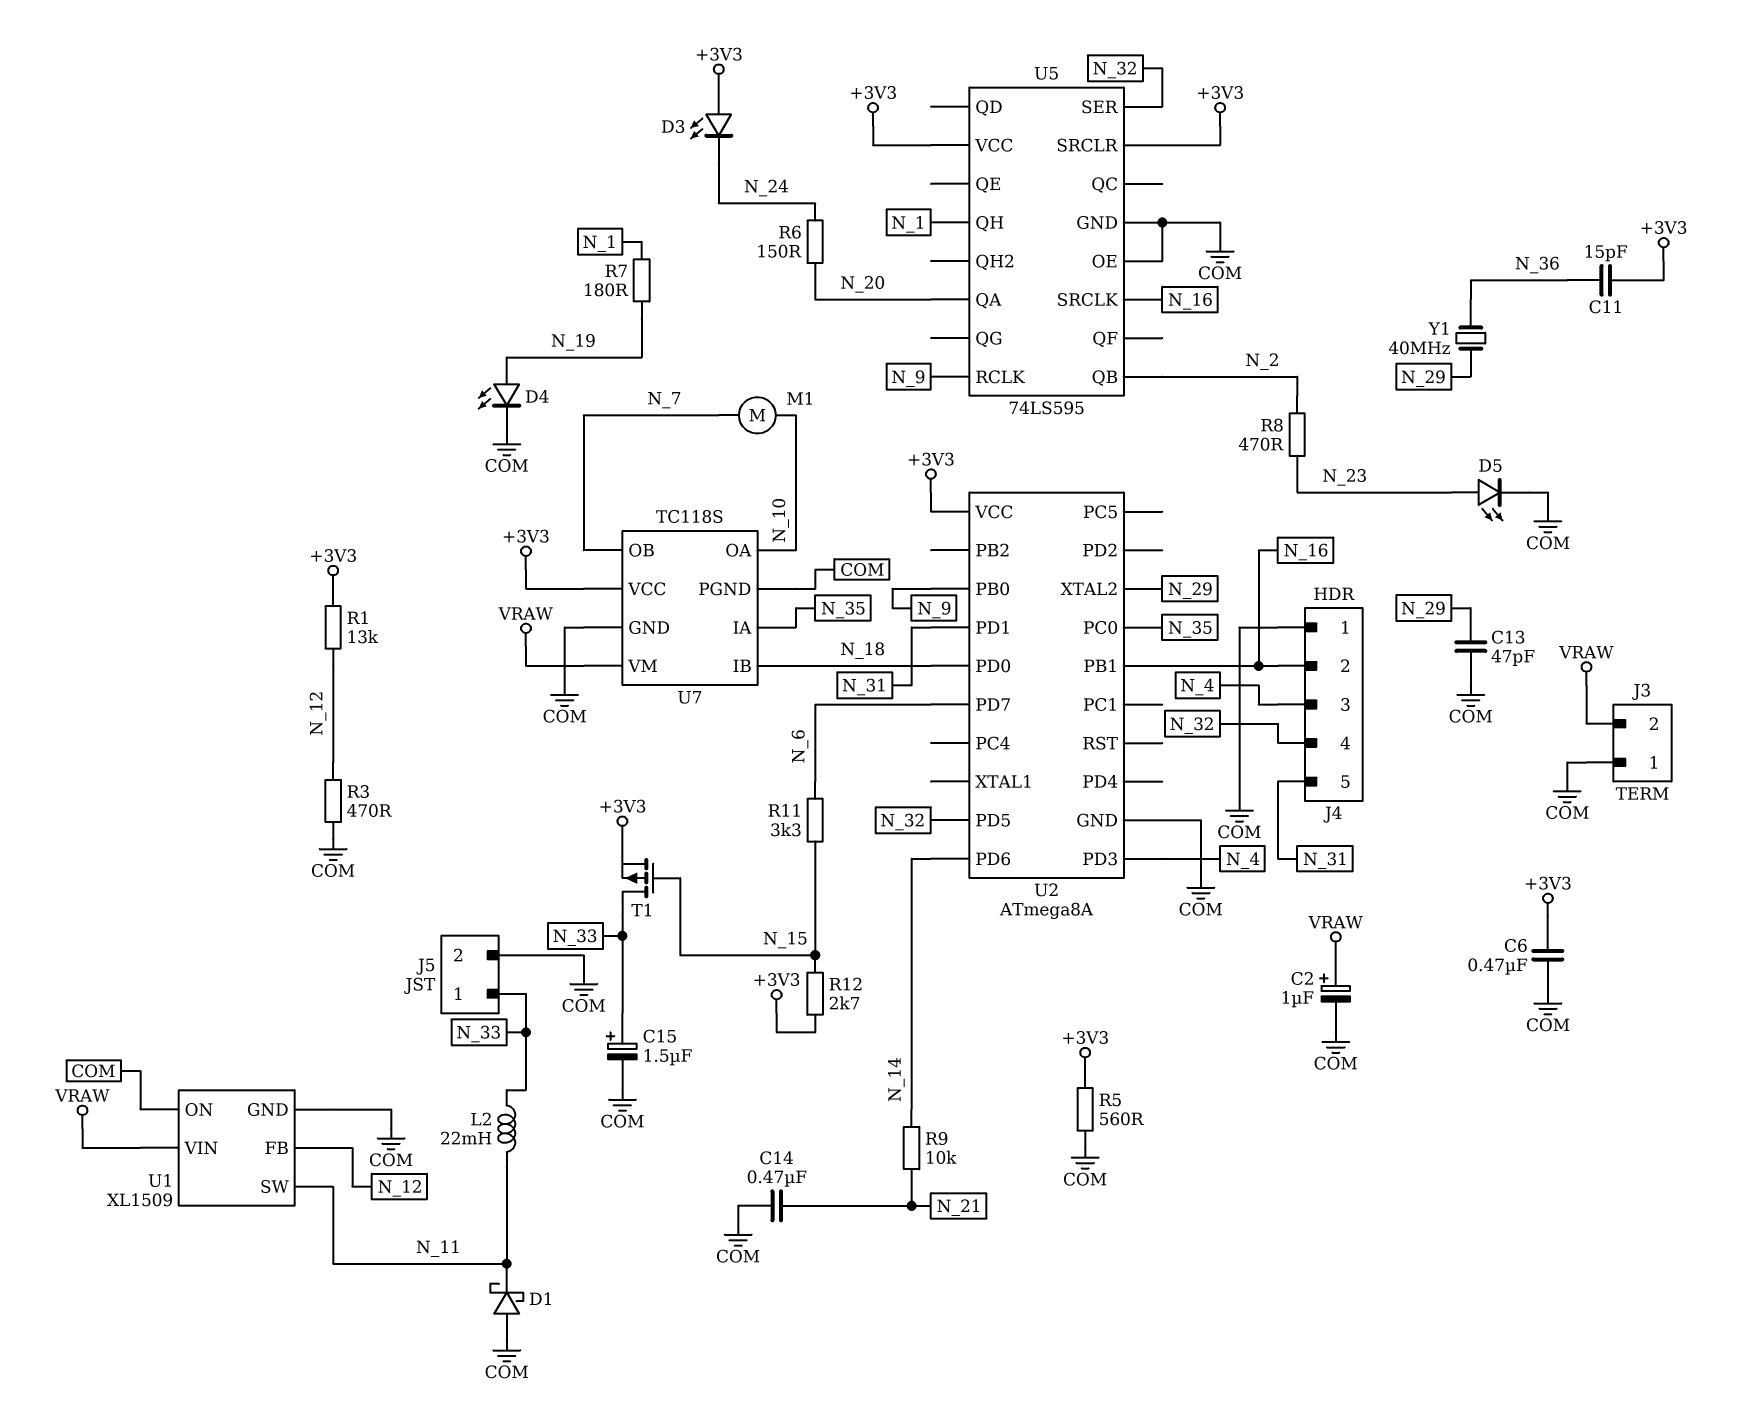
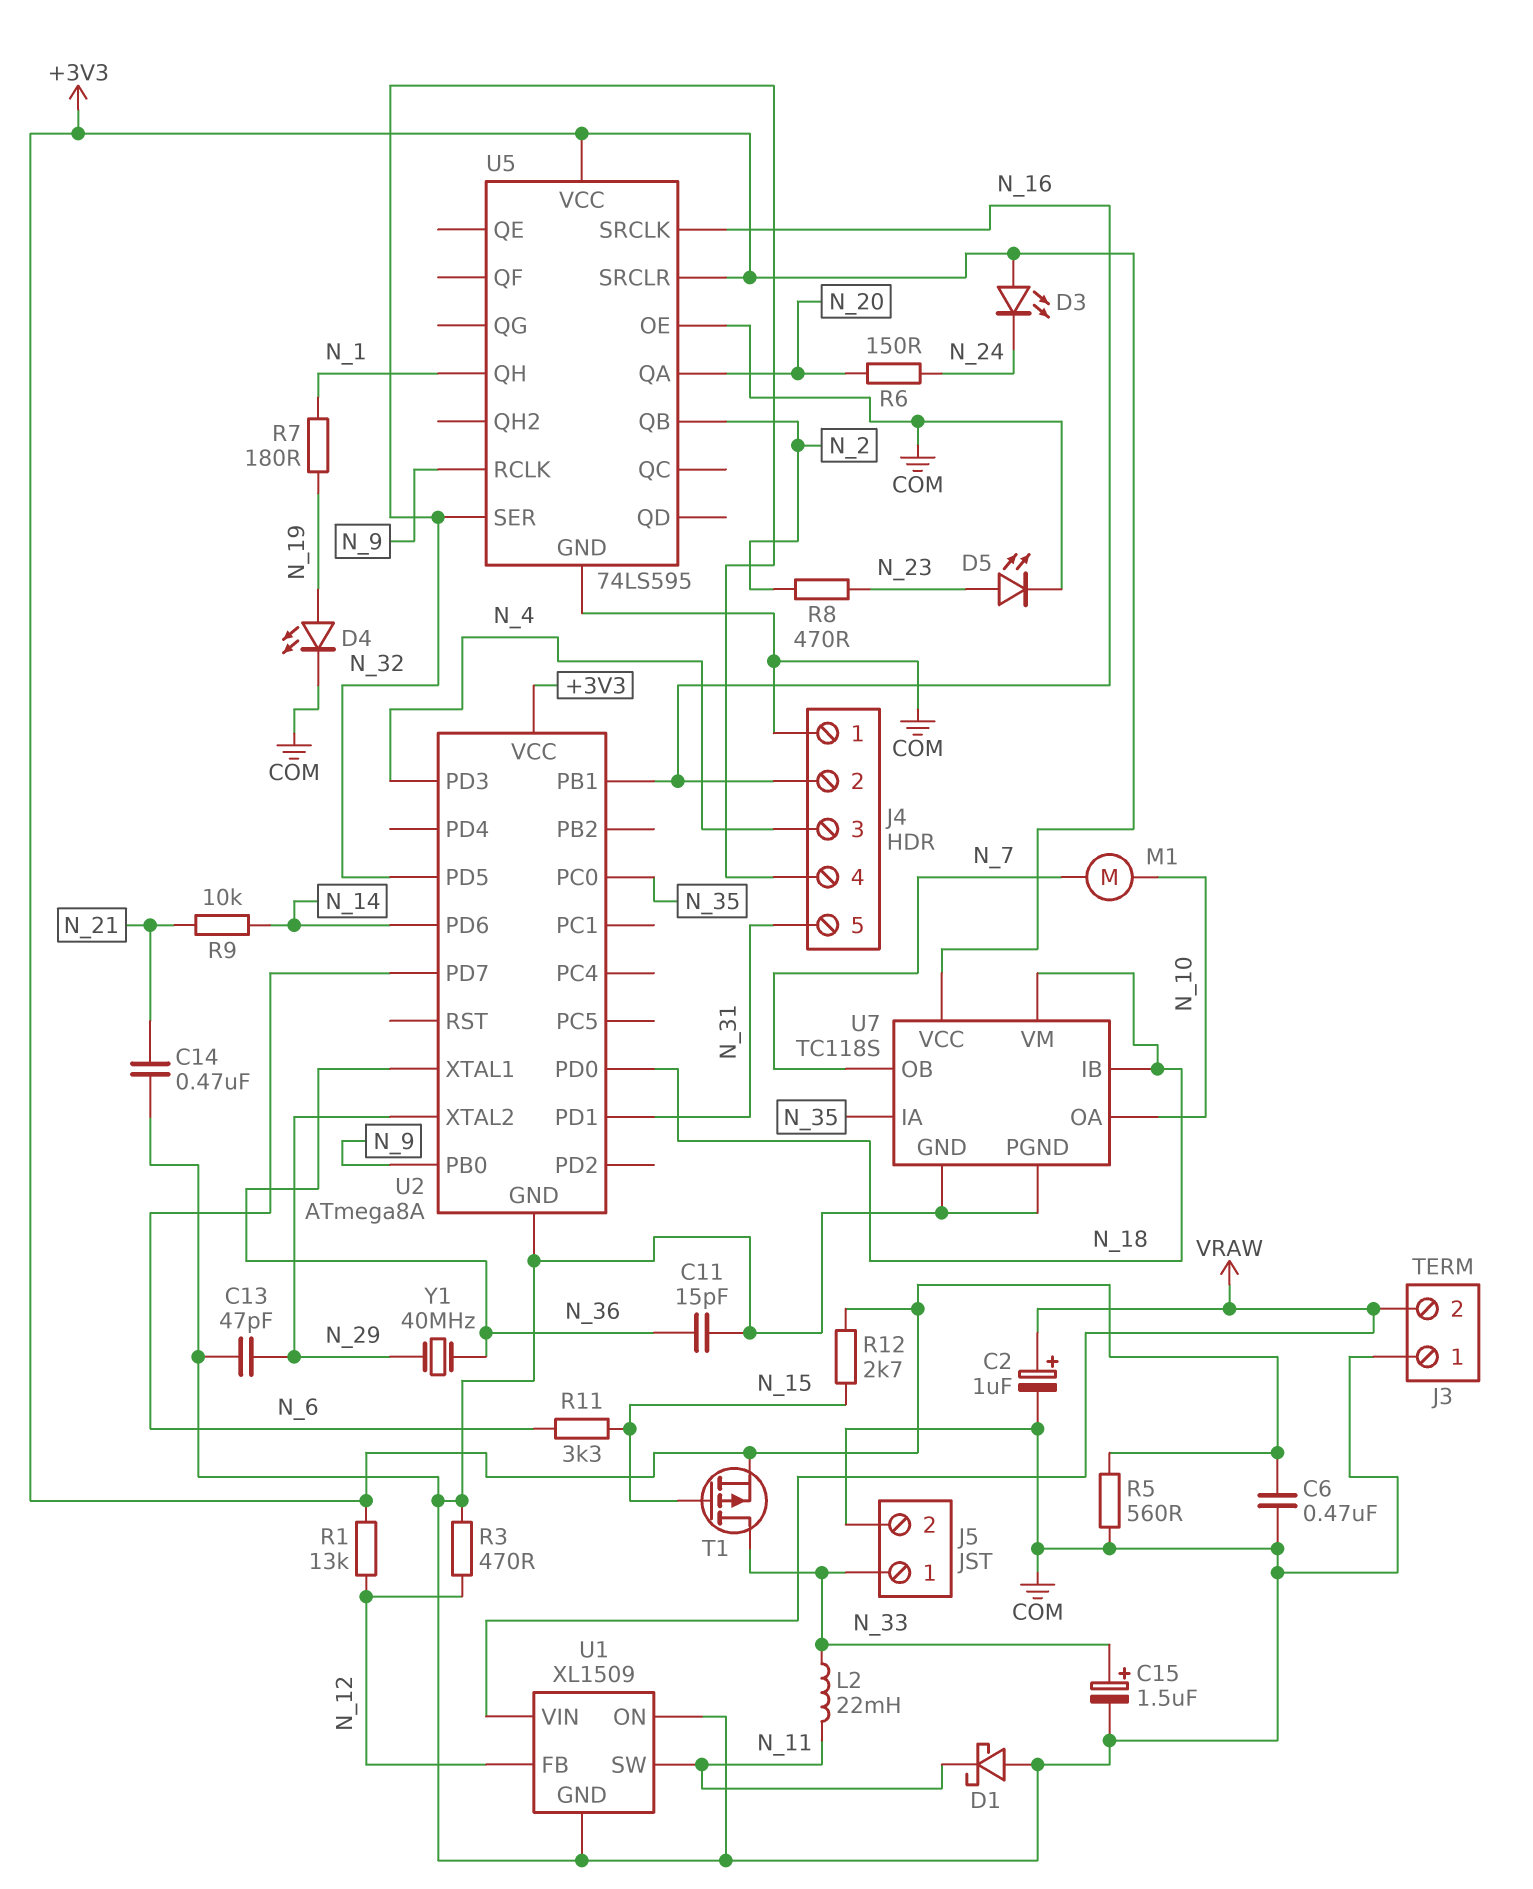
C11: 15pF (+3V3, N_36) -> 15pF (COM, N_36)
U2 pin XTAL1: none -> N_36
U7 pin VM: VRAW -> N_18

